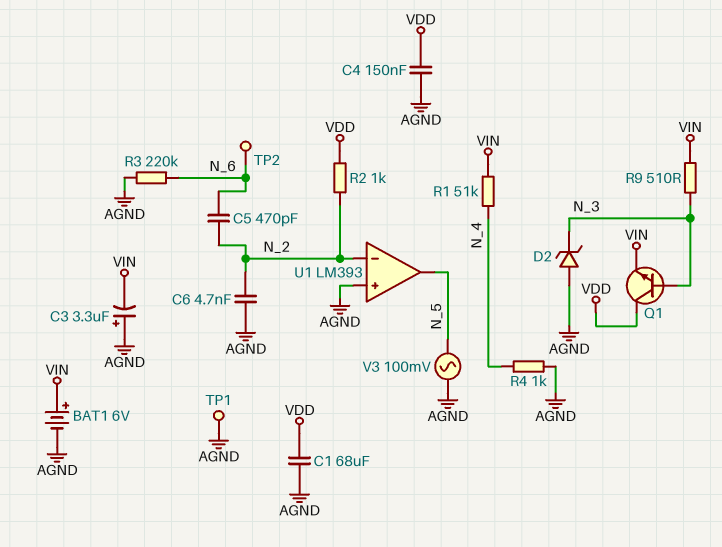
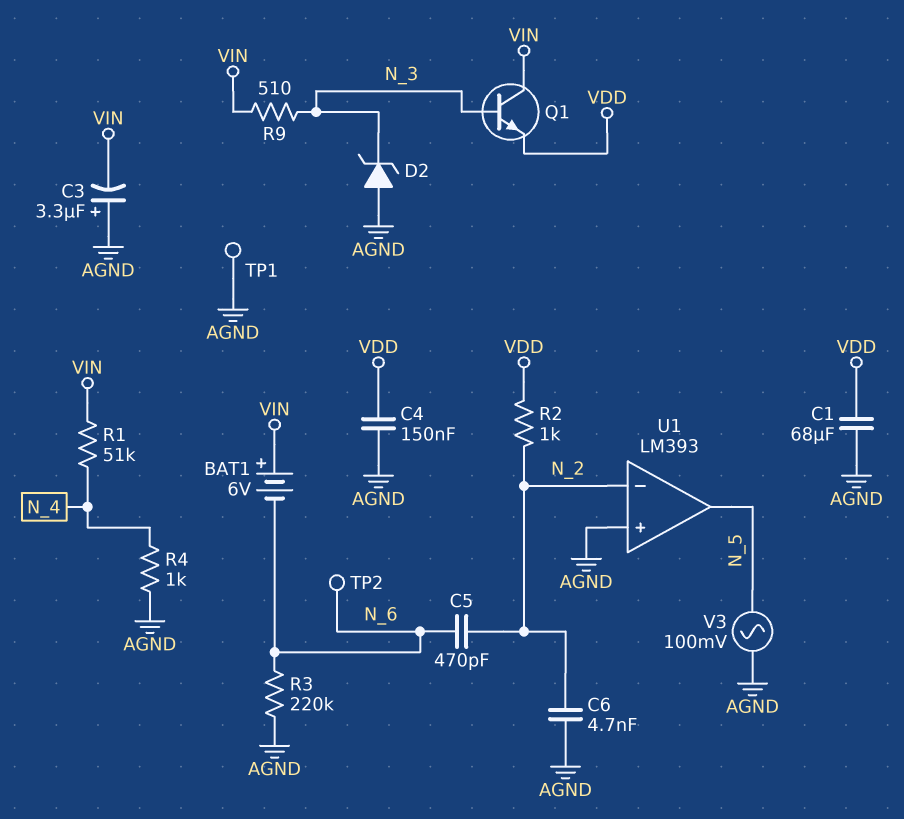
BAT1: 6V (plus VIN, minus AGND) -> 6V (plus VIN, minus N_6)
Q1: NPN (B N_3, C VDD, E VIN) -> NPN (B N_3, C VIN, E VDD)

